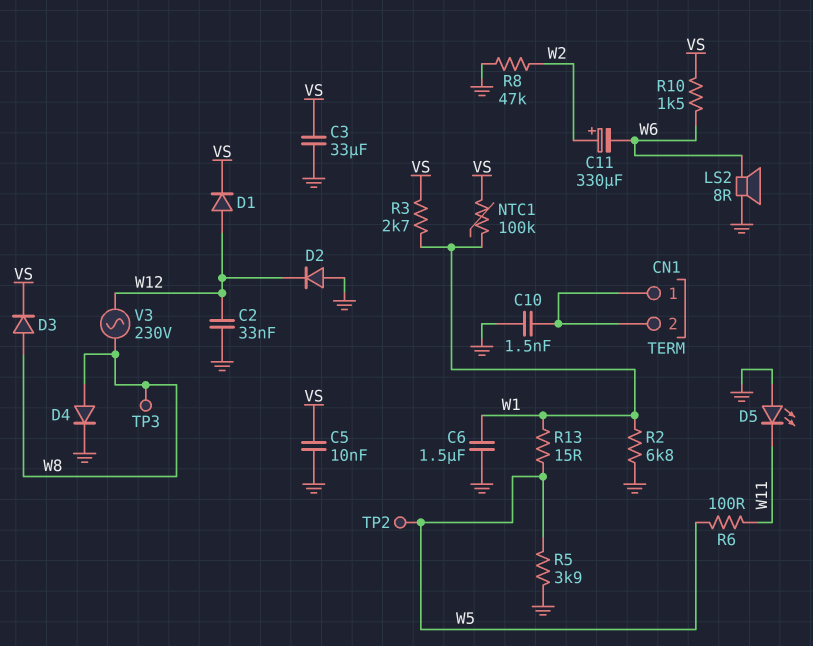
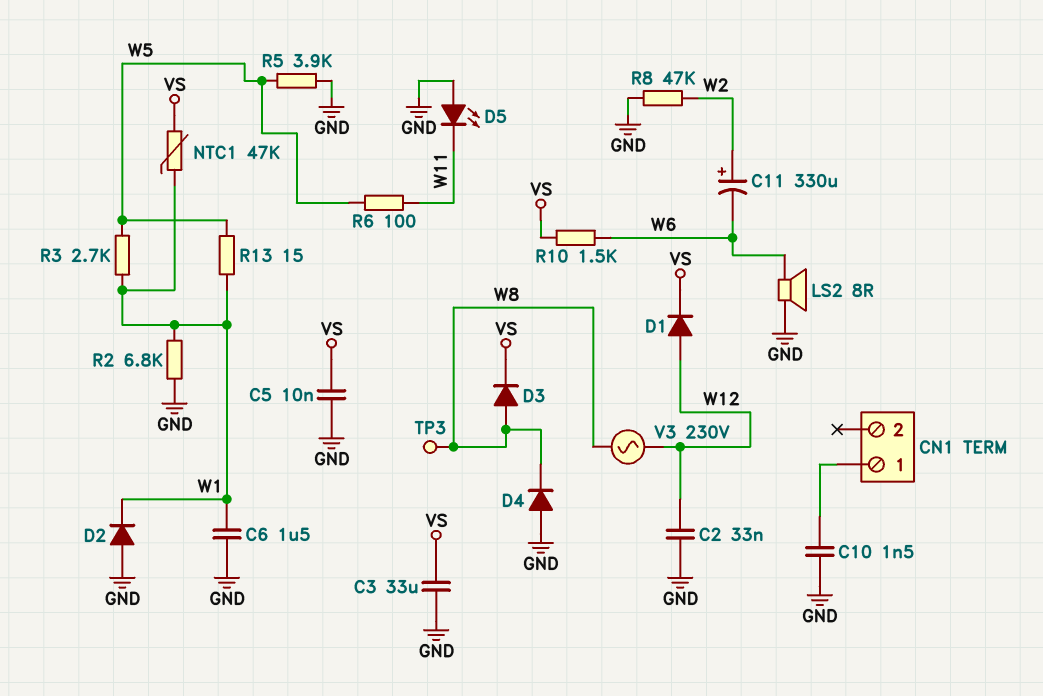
CN1 pin 2: CN1/1 -> none
D2: diode (A GND, K W12) -> diode (A GND, K W1)
D4: diode (A W8, K GND) -> diode (A GND, K W8)
NTC1: 100k (VS, W1) -> 47k (VS, W1)
R3: 2.7k (VS, W1) -> 2.7k (W1, W5)
TP2: test point (W5) -> none

